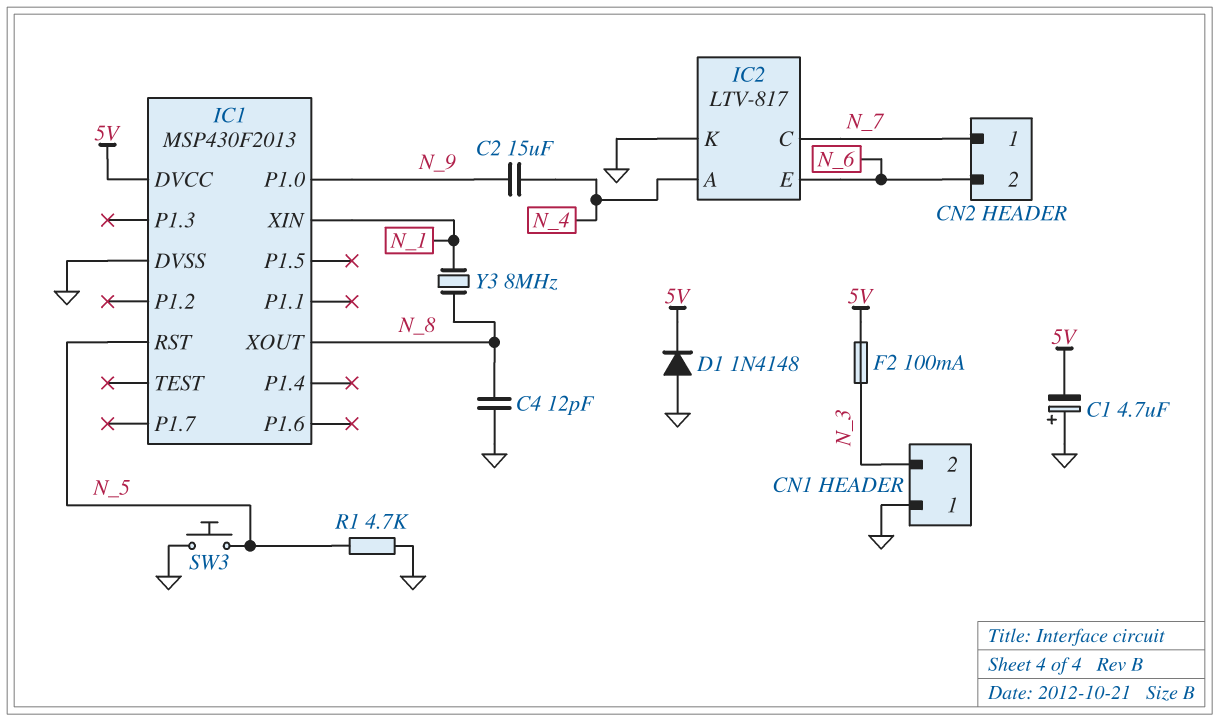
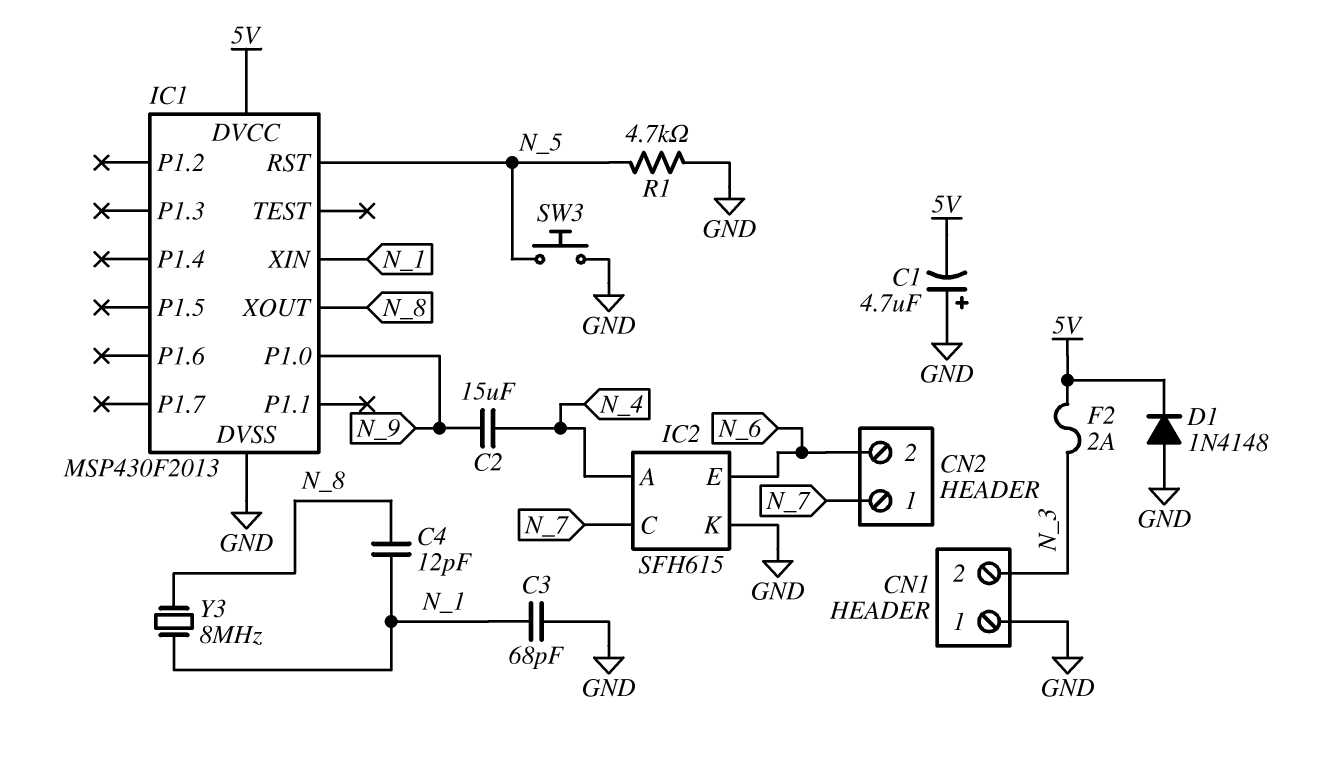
C3: none -> 68pF (GND, N_1)
C4: 12pF (GND, N_8) -> 12pF (N_1, N_8)
F2: 100mA (5V, N_3) -> 2A (5V, N_3)
IC2: LTV-817 -> SFH615

